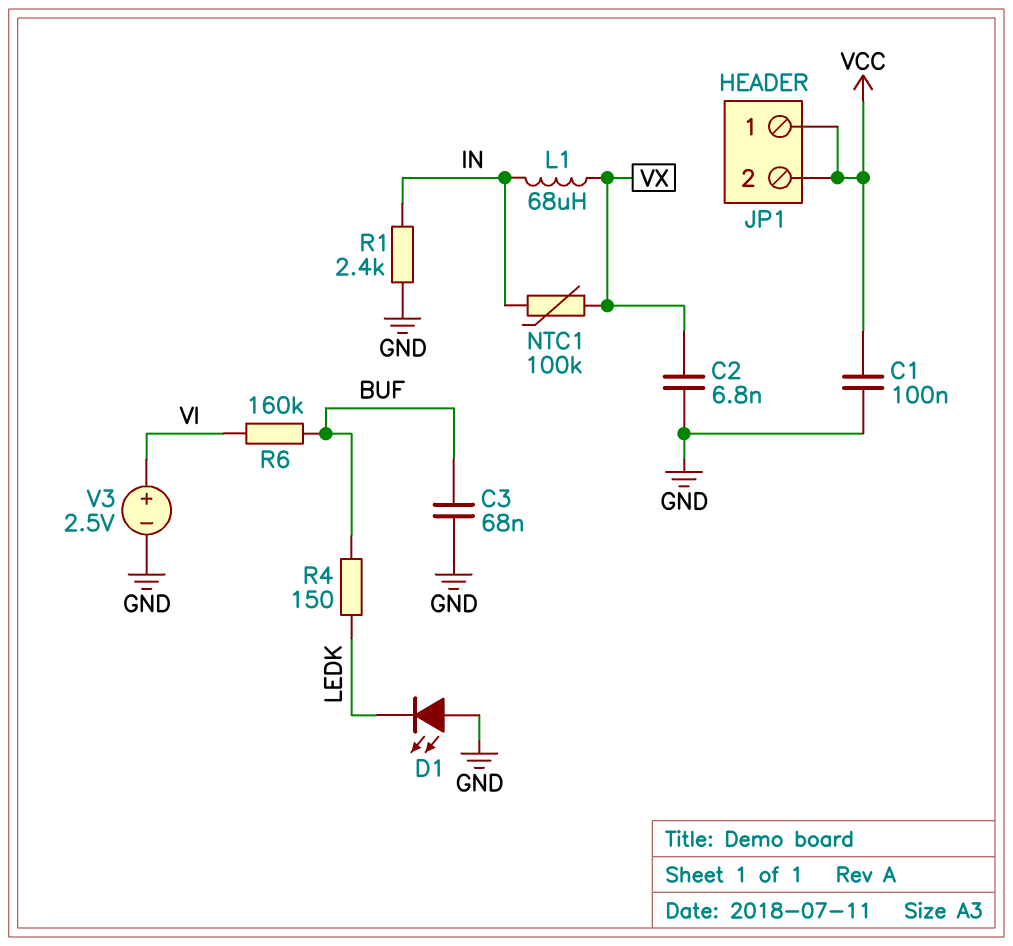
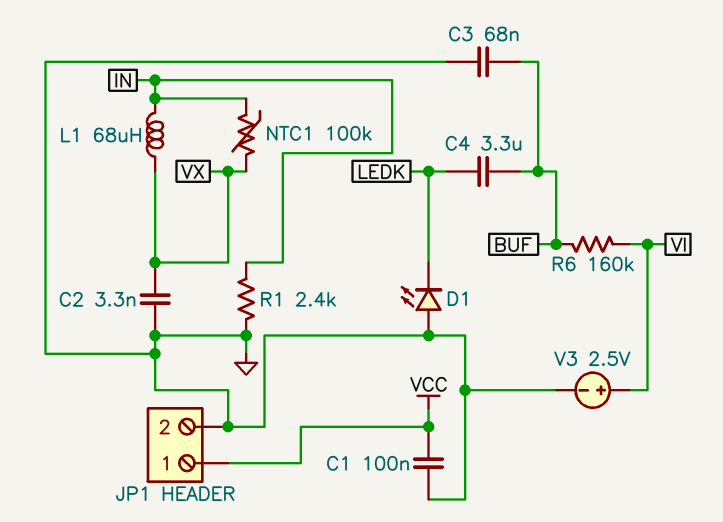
C2: 6.8nF (GND, VX) -> 3.3nF (GND, VX)
C4: none -> 3.3uF (BUF, LEDK)
JP1 pin 2: VCC -> GND
R4: 150 (BUF, LEDK) -> none

